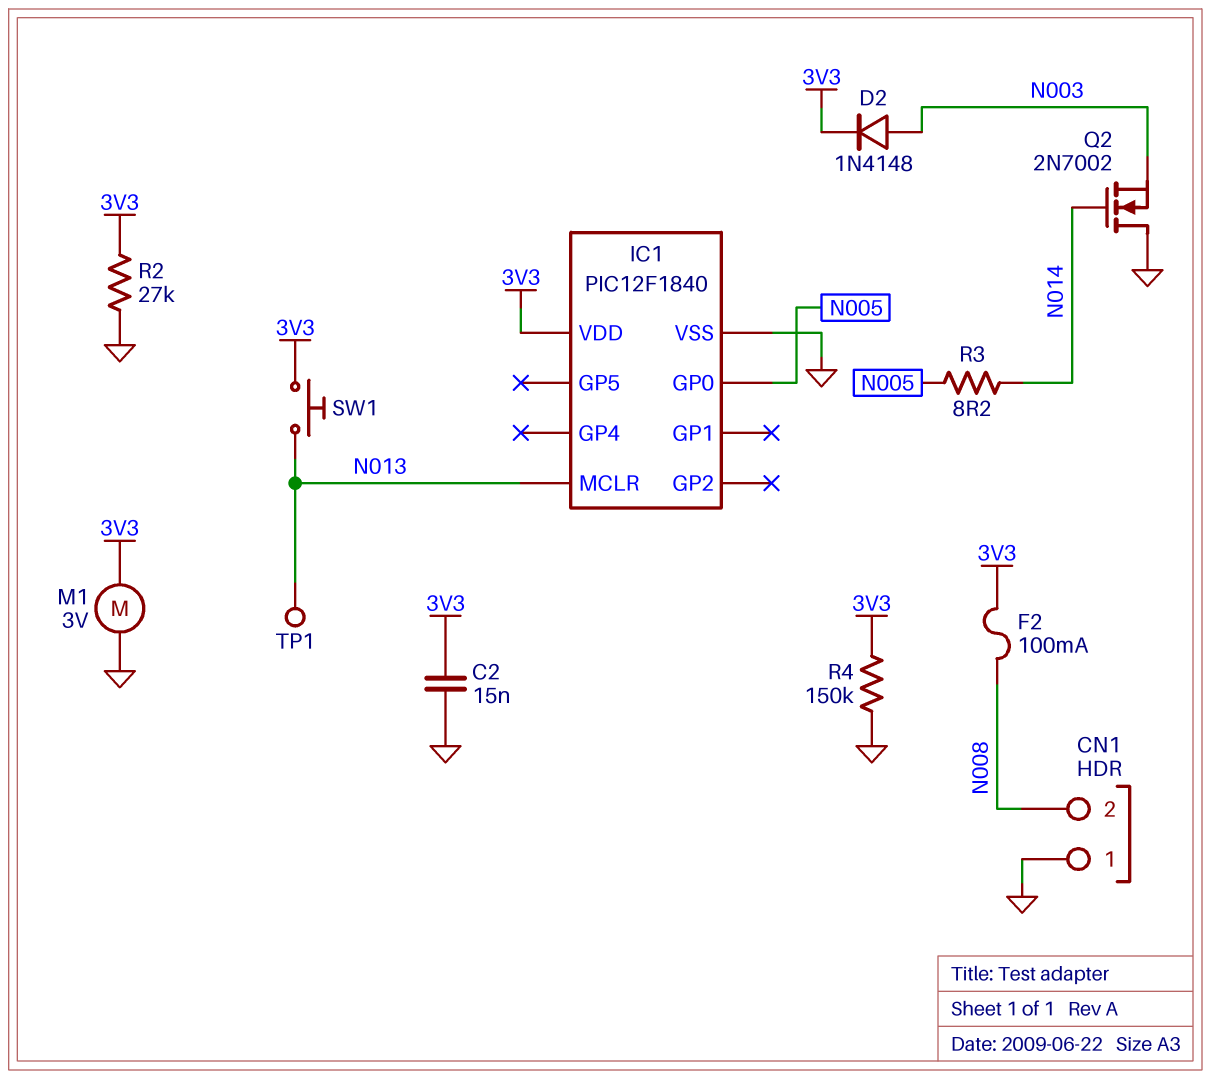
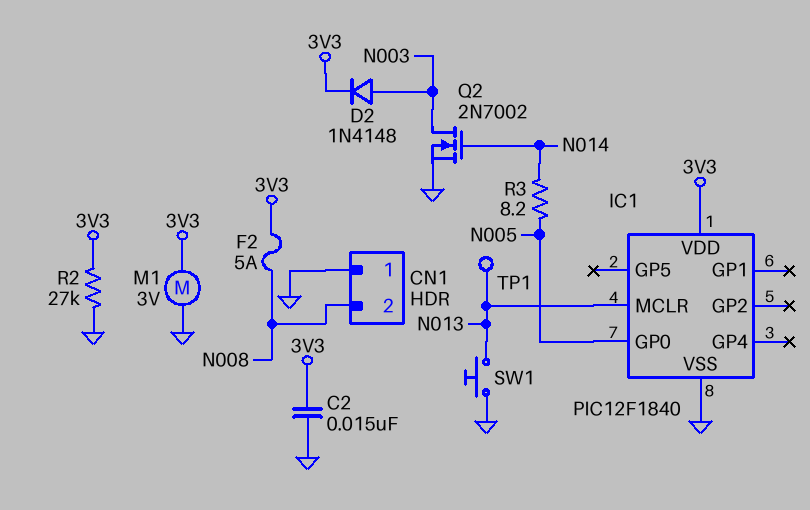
F2: 100mA (3V3, N008) -> 5A (3V3, N008)
Q2: NMOS 2N7002 (G N014, D GND, S N003) -> NMOS 2N7002 (G N014, D N003, S GND)
R4: 150k (3V3, GND) -> none
SW1: button (3V3, N013) -> button (GND, N013)

